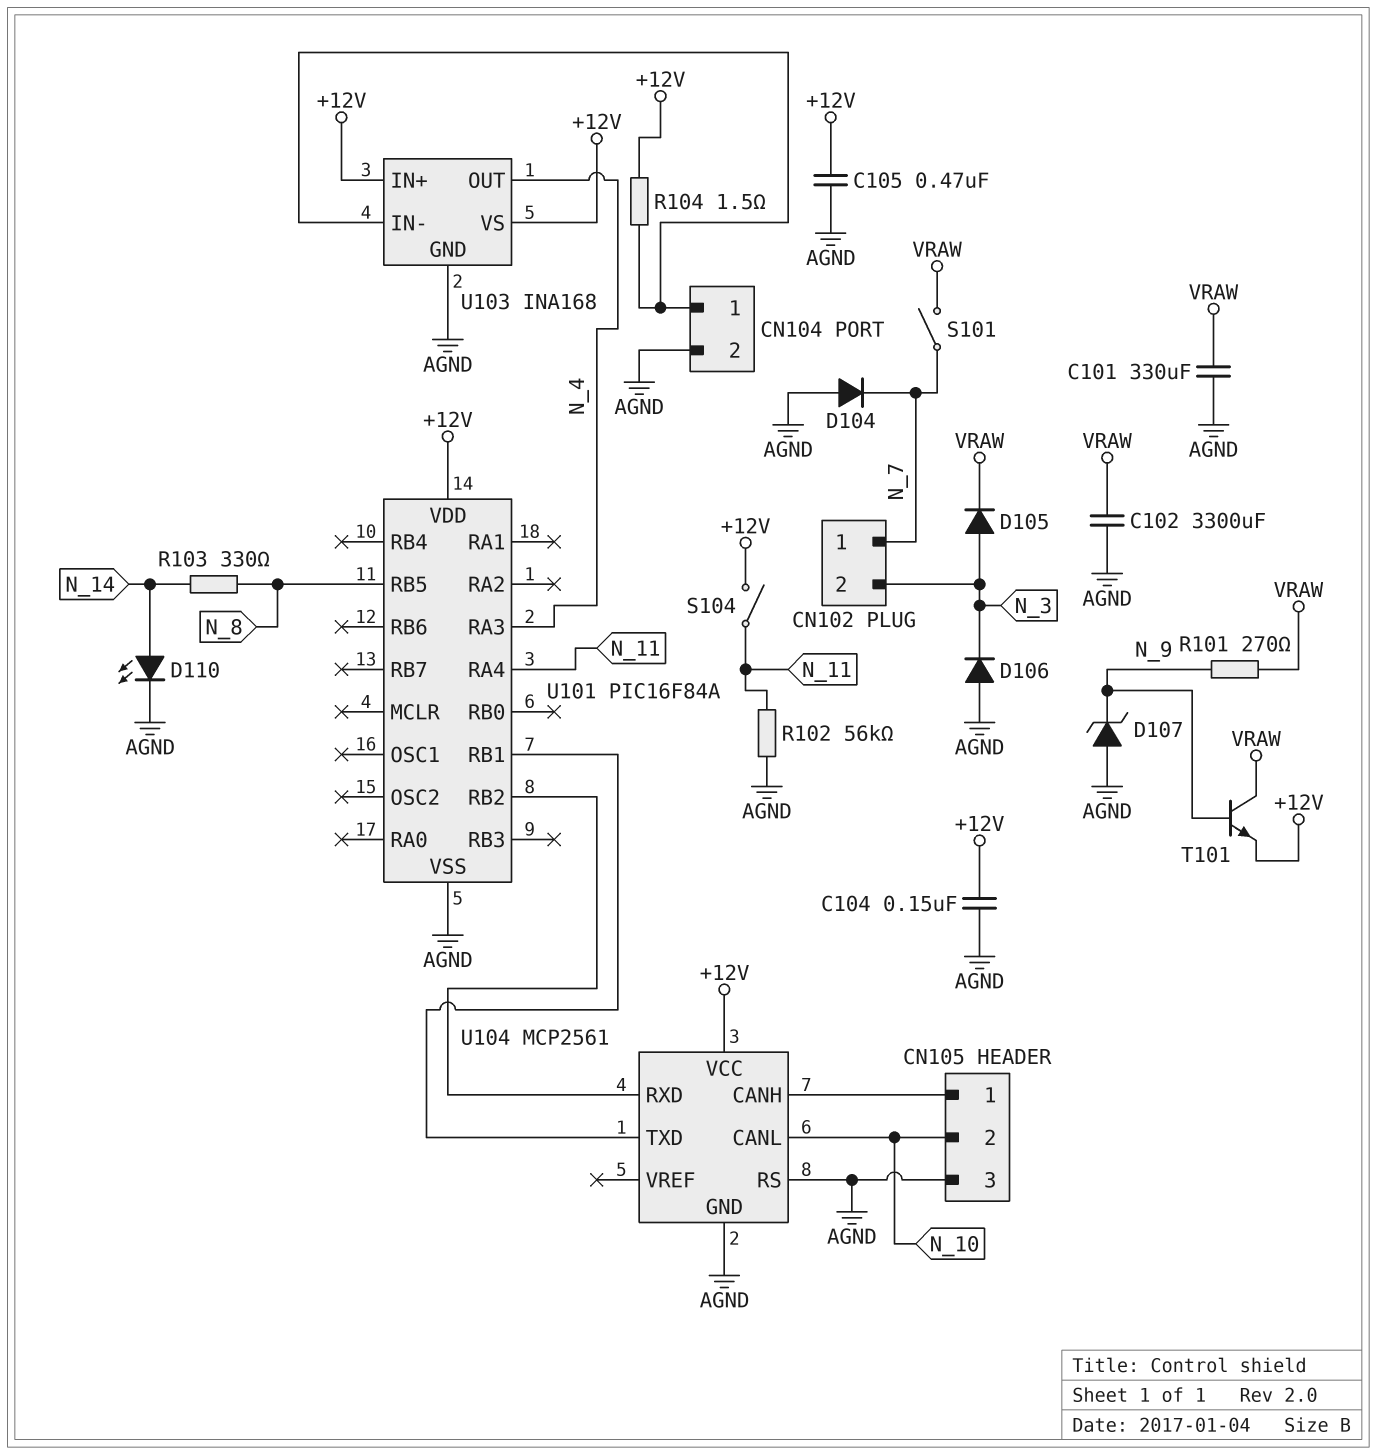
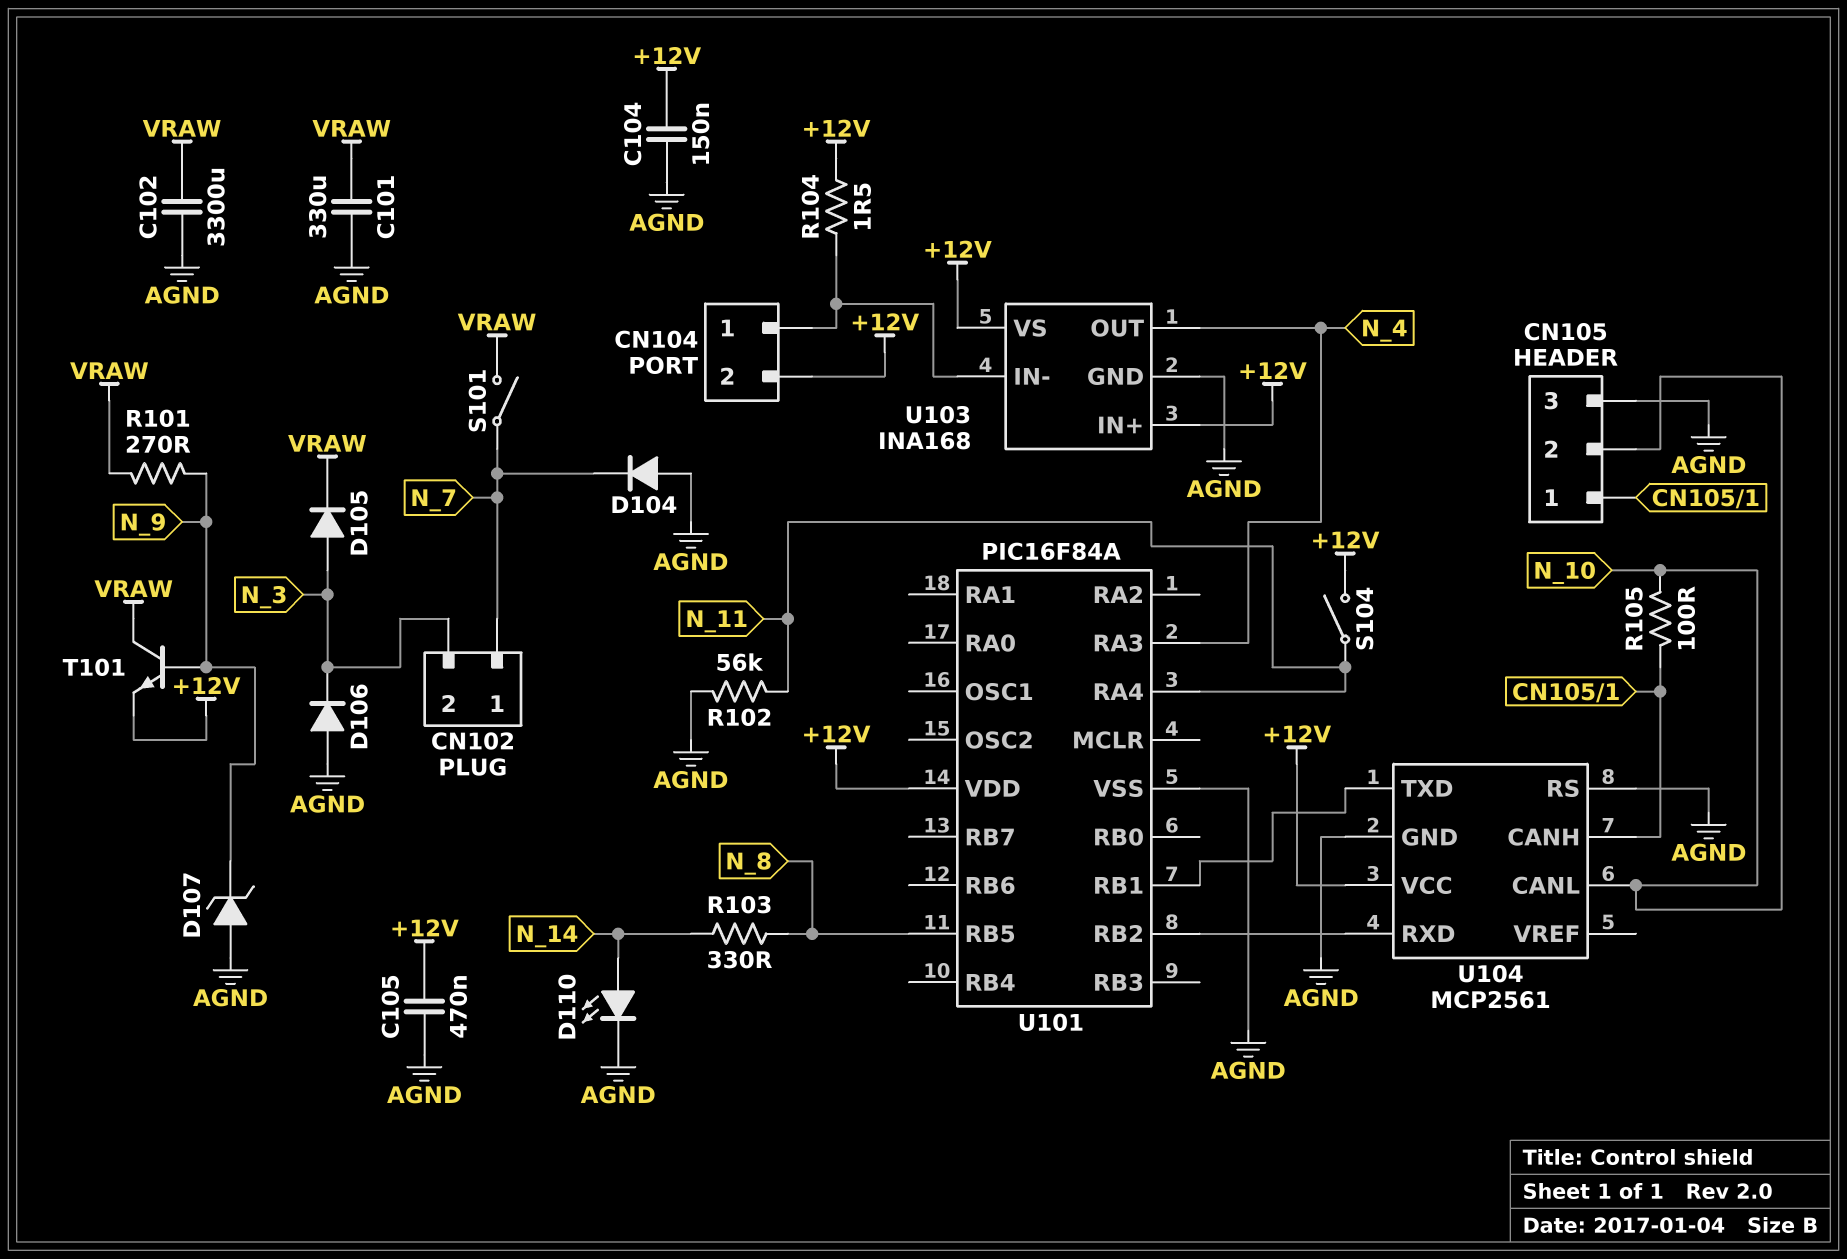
CN104 pin 2: AGND -> +12V
R105: none -> 100 (CN105/1, N_10)

